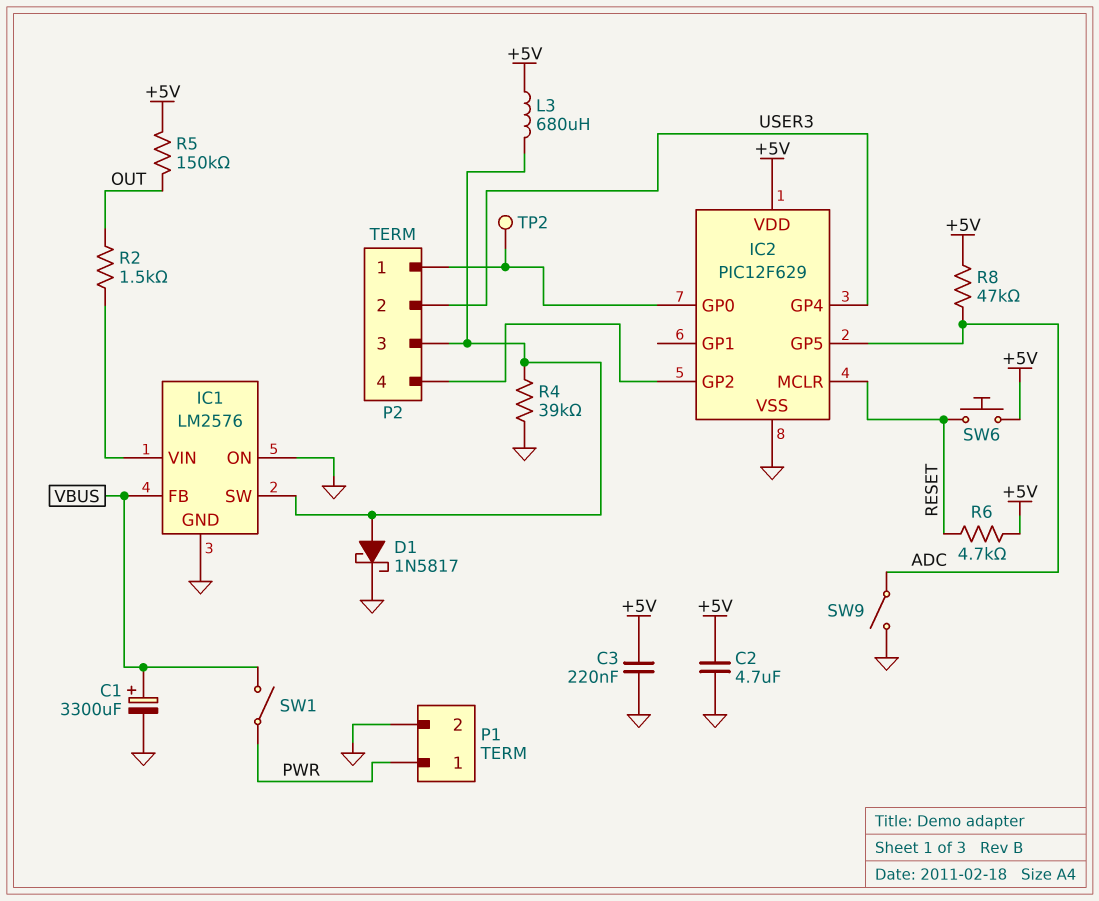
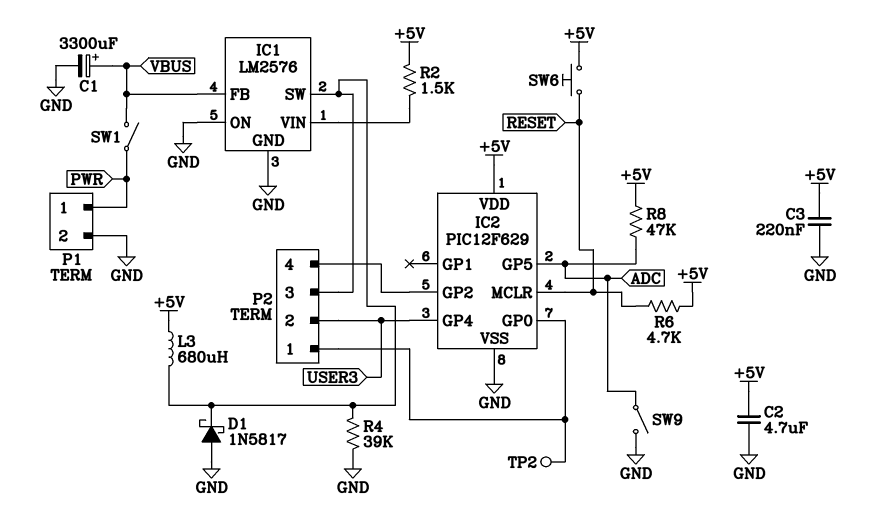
D1: schottky 1N5817 (A IC1/SW, K GND) -> schottky 1N5817 (A GND, K IC1/SW)
R2: 1.5k (IC1/VIN, OUT) -> 1.5k (+5V, IC1/VIN)
R5: 150k (+5V, OUT) -> none

